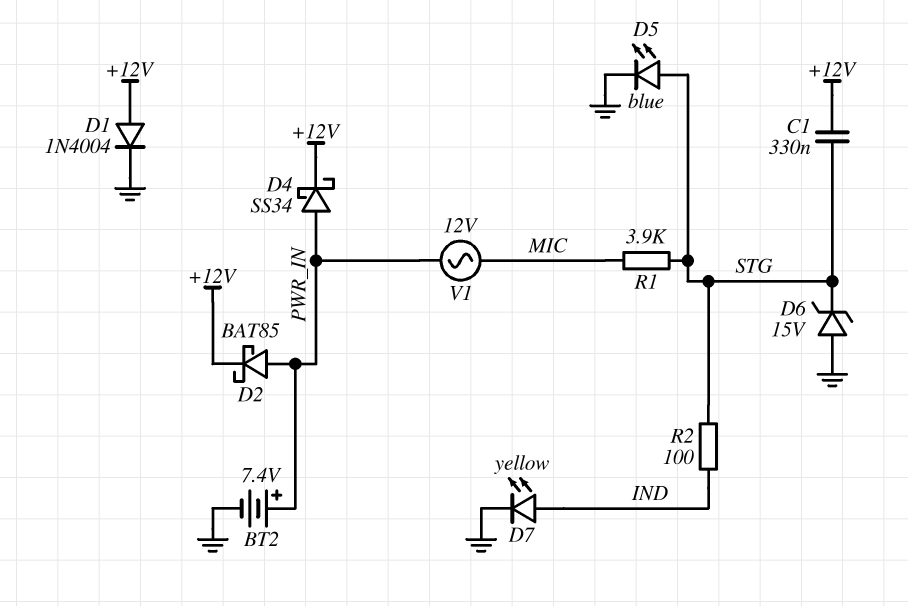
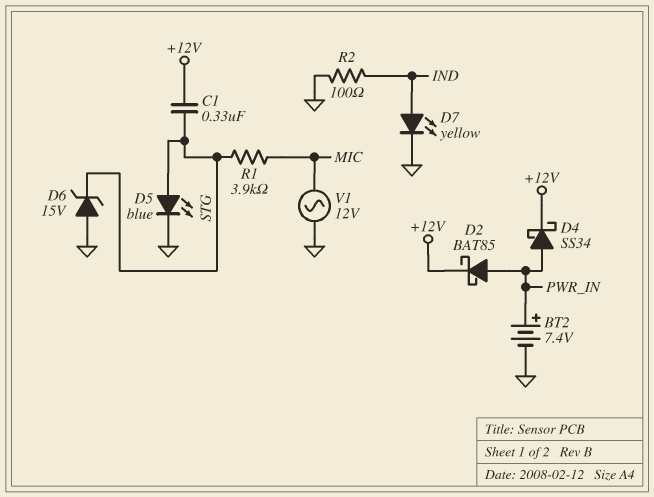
D1: diode 1N4004 (A +12V, K GND) -> none
R2: 100 (IND, STG) -> 100 (GND, IND)
V1: AC 12V (MIC, PWR_IN) -> AC 12V (GND, MIC)

